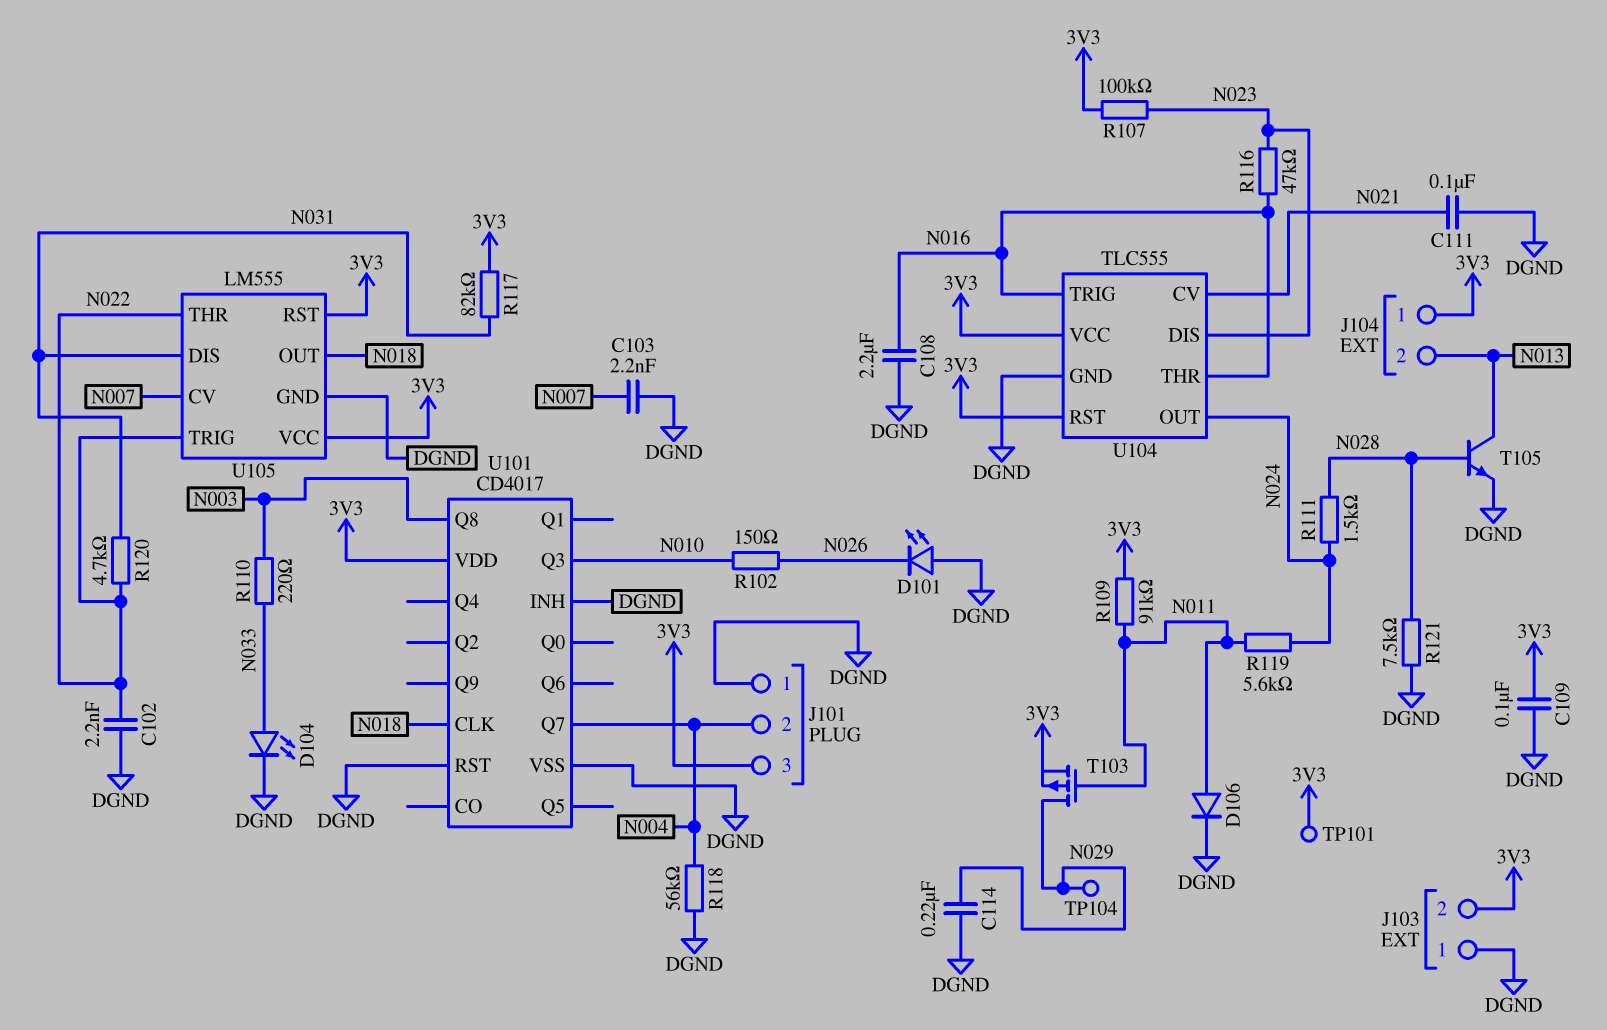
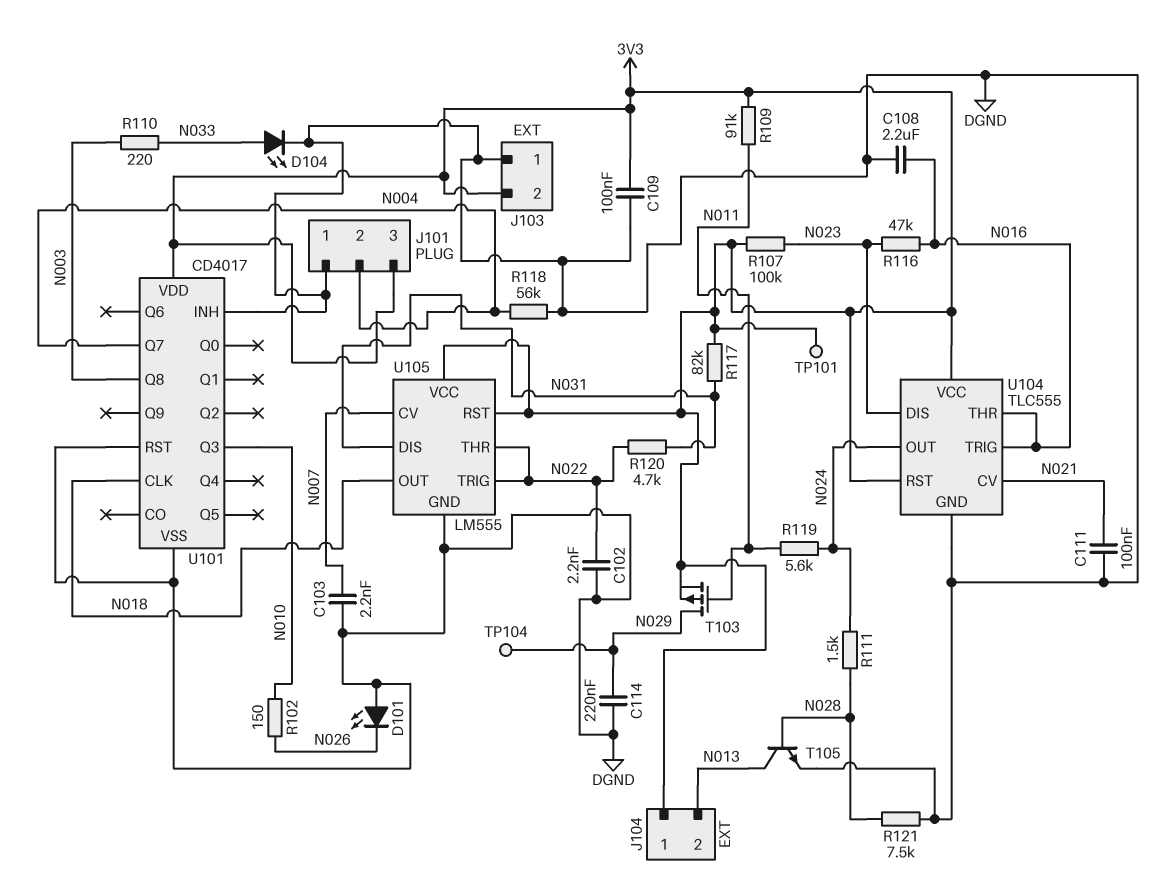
D106: diode (A N011, K DGND) -> none

